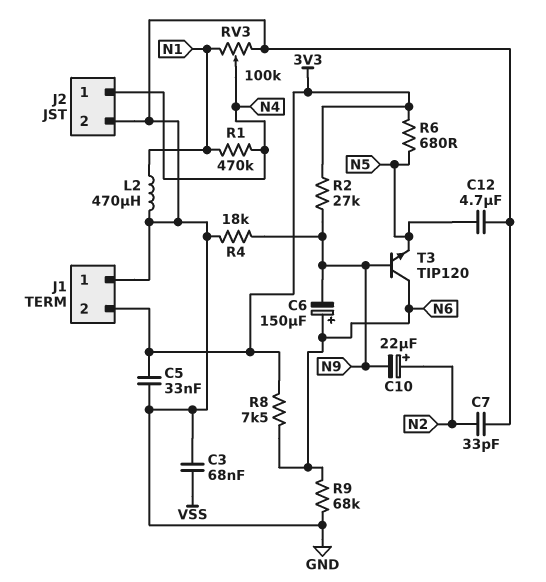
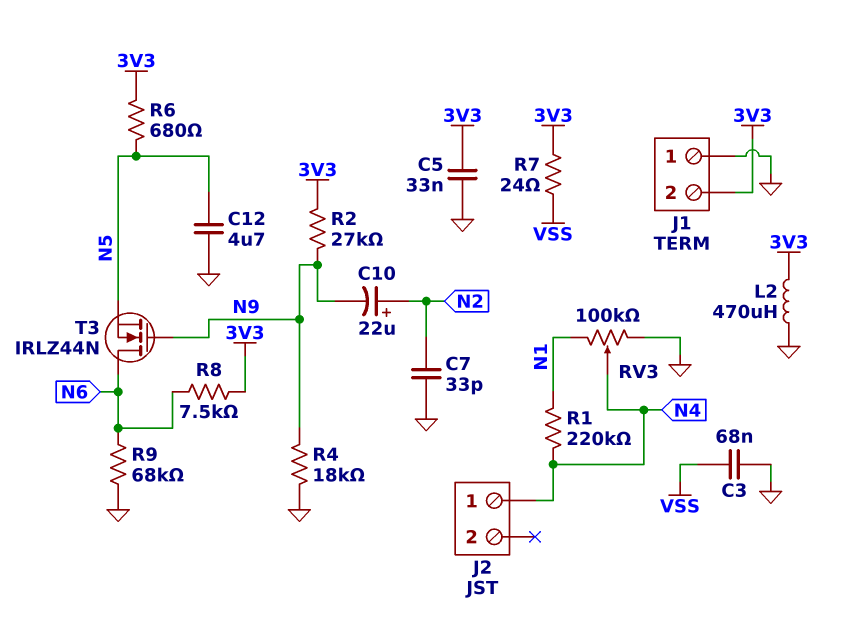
C6: 150uF (plus N6, minus N9) -> none
J2 pin 2: GND -> none
L2: 470uH (GND, N1) -> 470uH (3V3, GND)
R1: 470k (N1, N4) -> 220k (N1, N4)
R7: none -> 24 (3V3, VSS)
T3: NPN TIP120 (B N9, C N6, E N5) -> NMOS IRLZ44N (G N9, D N6, S N5)

